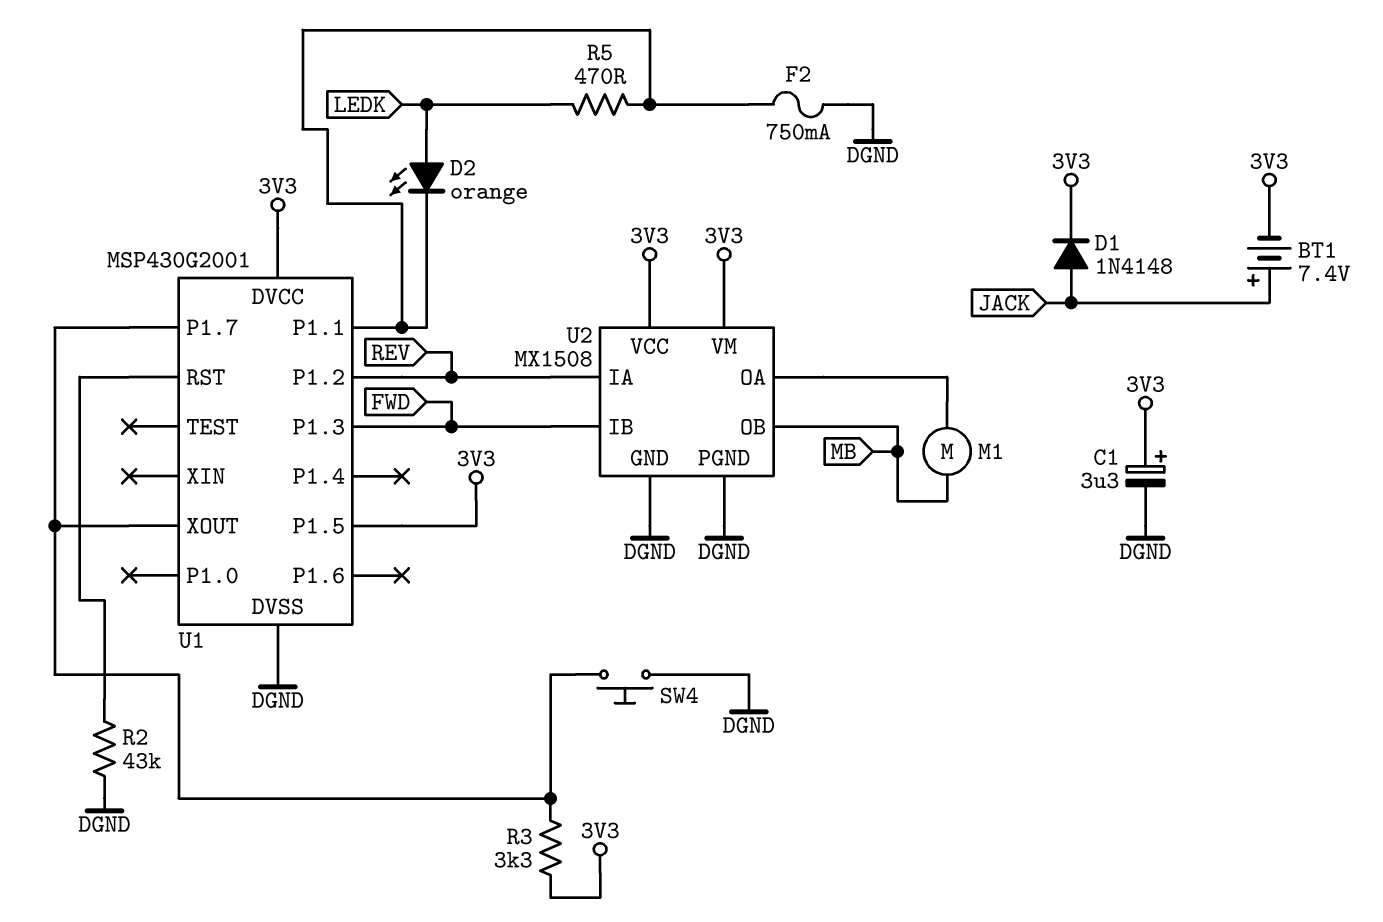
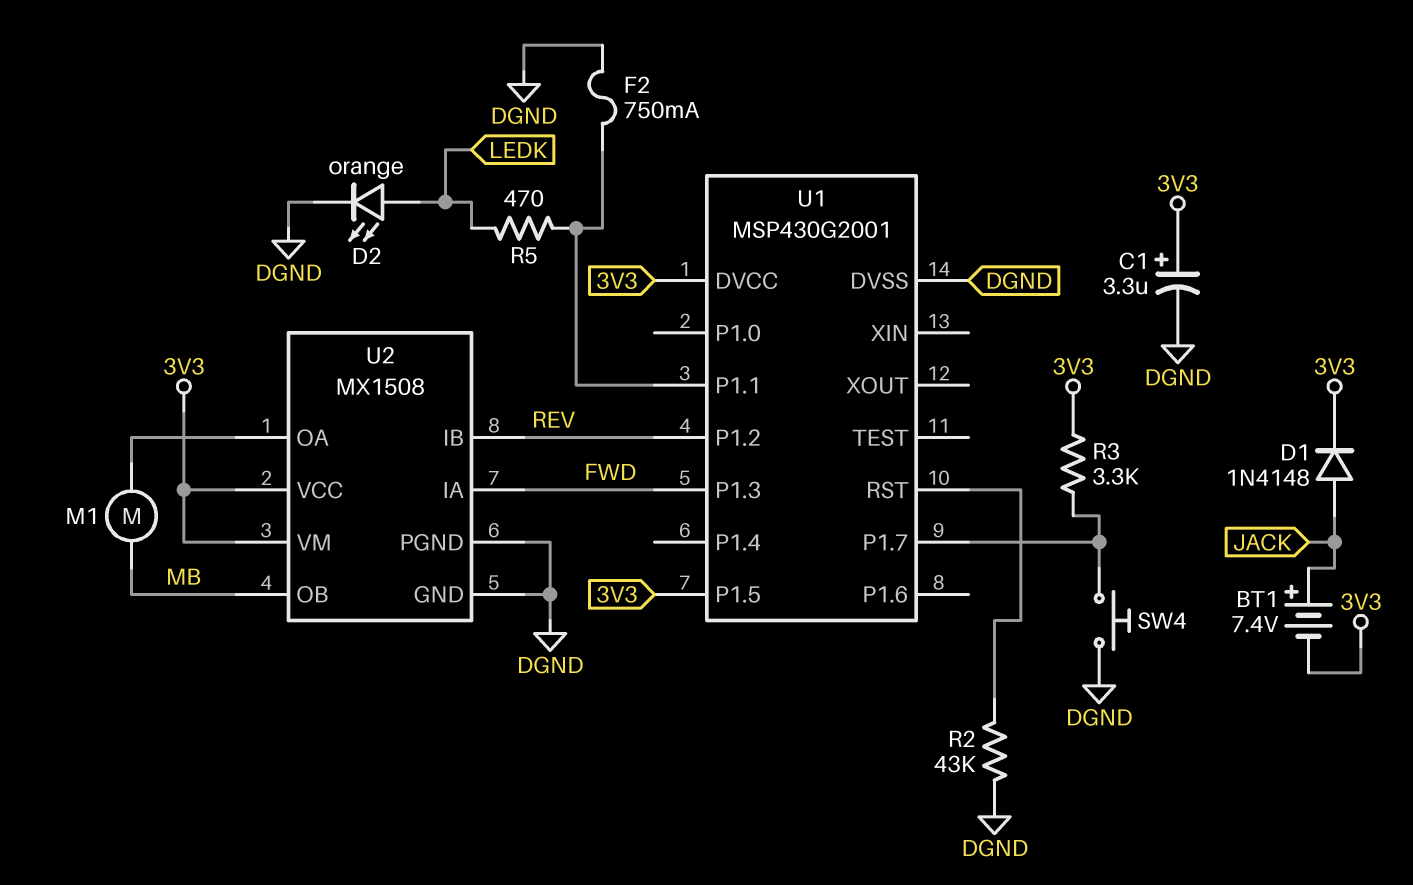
D2: LED orange (A LEDK, K U1/P1.1) -> LED orange (A LEDK, K DGND)
U1 pin XOUT: U1/P1.7 -> none
U2 pin IA: REV -> FWD
U2 pin IB: FWD -> REV

